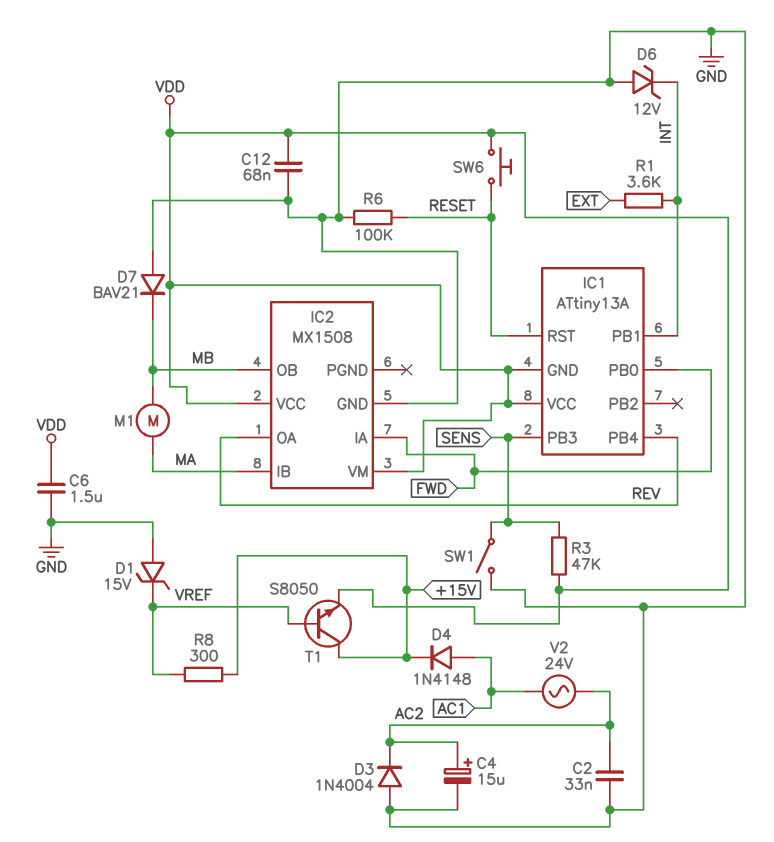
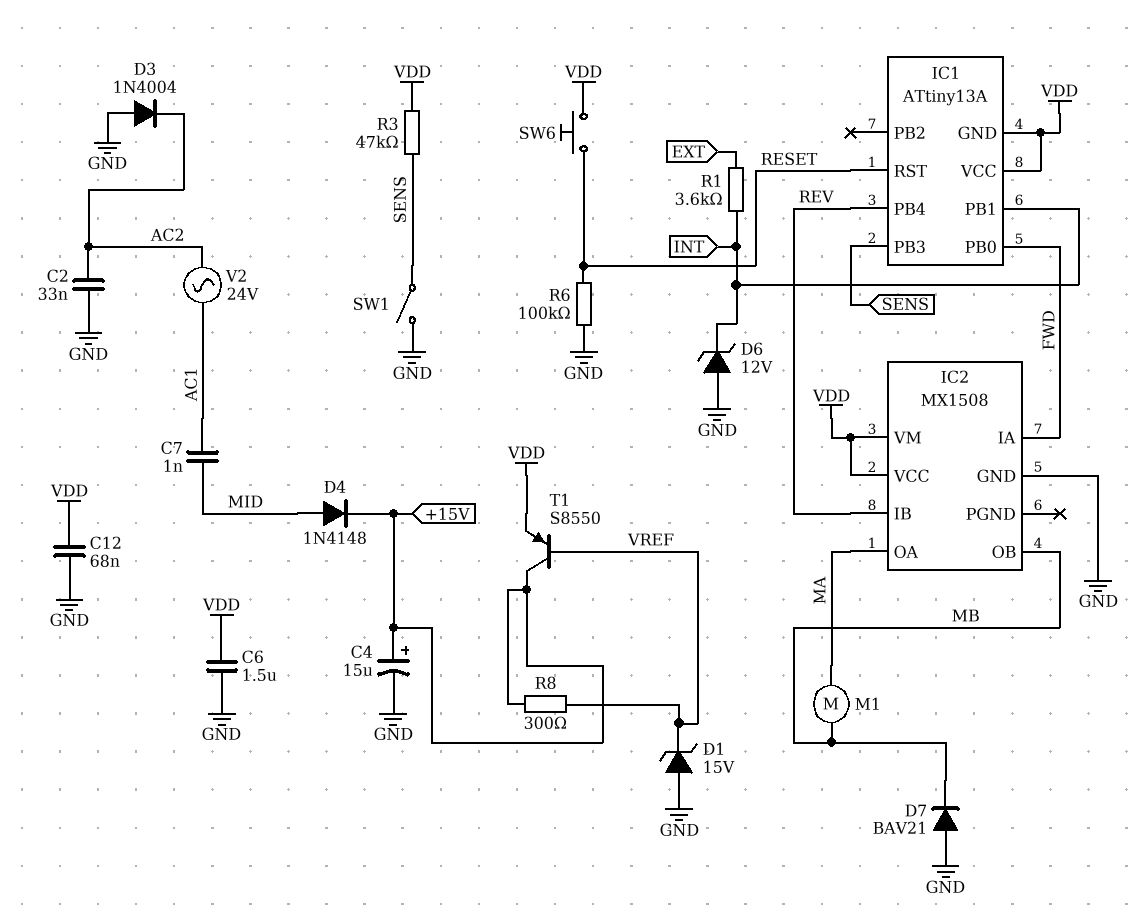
C4: 15uF (plus AC2, minus GND) -> 15uF (plus +15V, minus GND)
C7: none -> 1nF (AC1, MID)
D4: diode 1N4148 (A AC1, K +15V) -> diode 1N4148 (A MID, K +15V)
IC2 pin IB: MA -> REV
IC2 pin OA: REV -> MA
T1: NPN S8050 (B VREF, C +15V, E VDD) -> PNP S8550 (B VREF, C +15V, E VDD)

